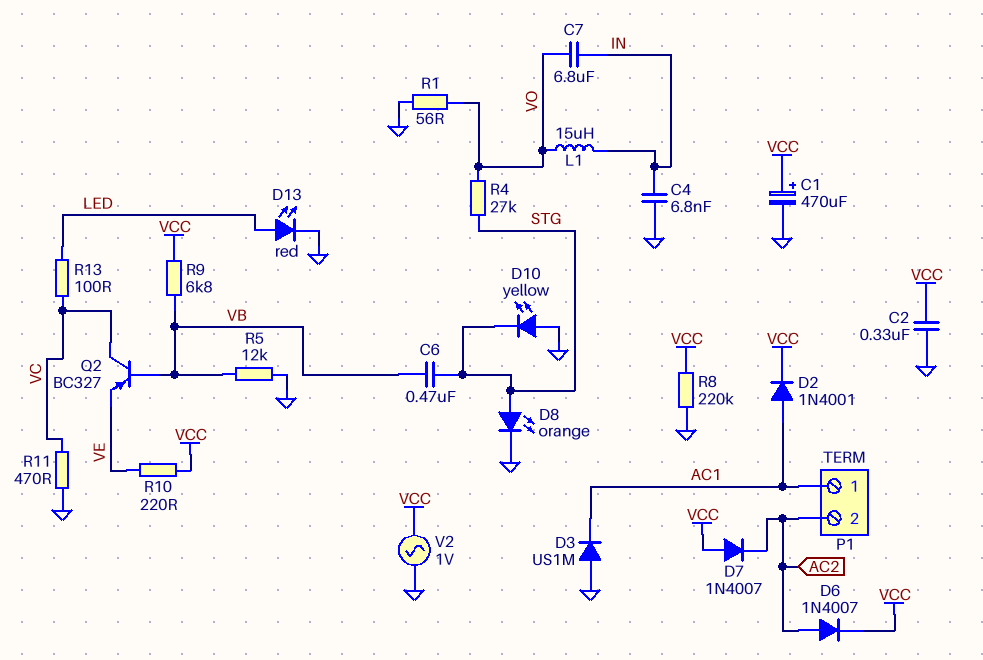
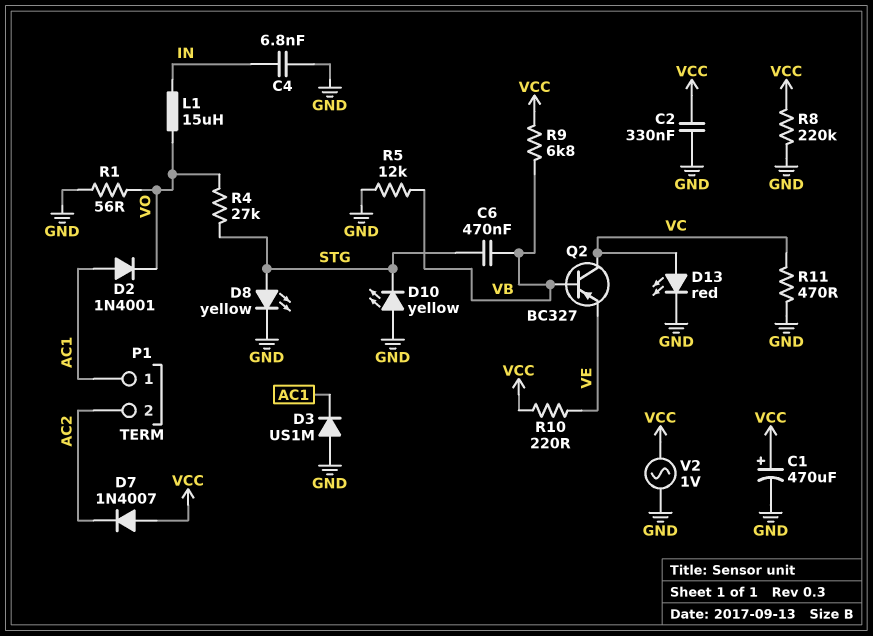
C7: 6.8uF (IN, VO) -> none
D2: diode 1N4001 (A AC1, K VCC) -> diode 1N4001 (A AC1, K VO)
D6: diode 1N4007 (A AC2, K VCC) -> none
D8: LED orange (A STG, K GND) -> LED yellow (A STG, K GND)
D13: LED red (A LED, K GND) -> LED red (A VC, K GND)
R13: 100 (LED, VC) -> none

